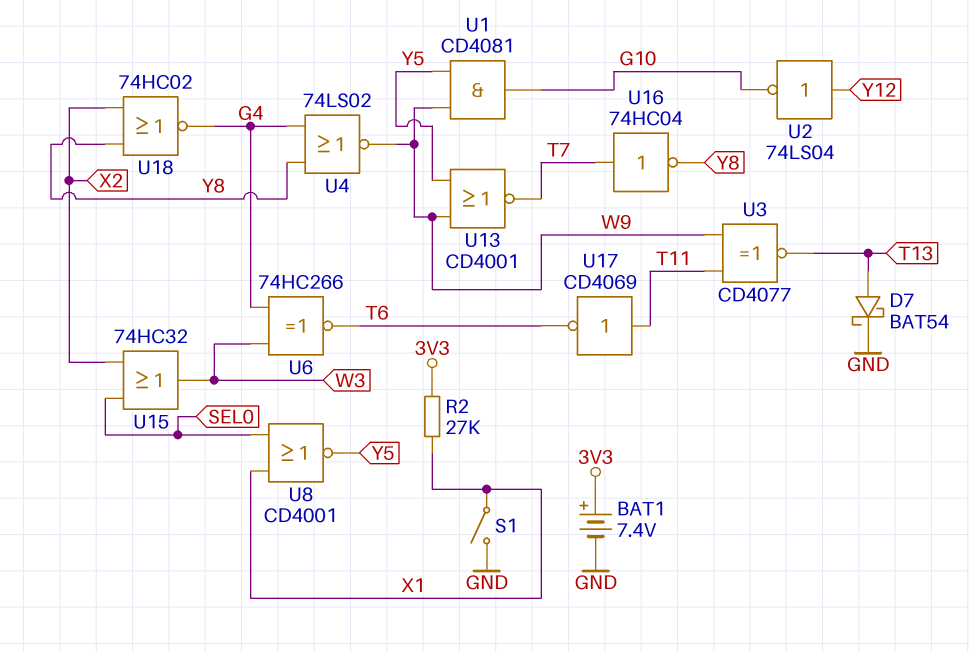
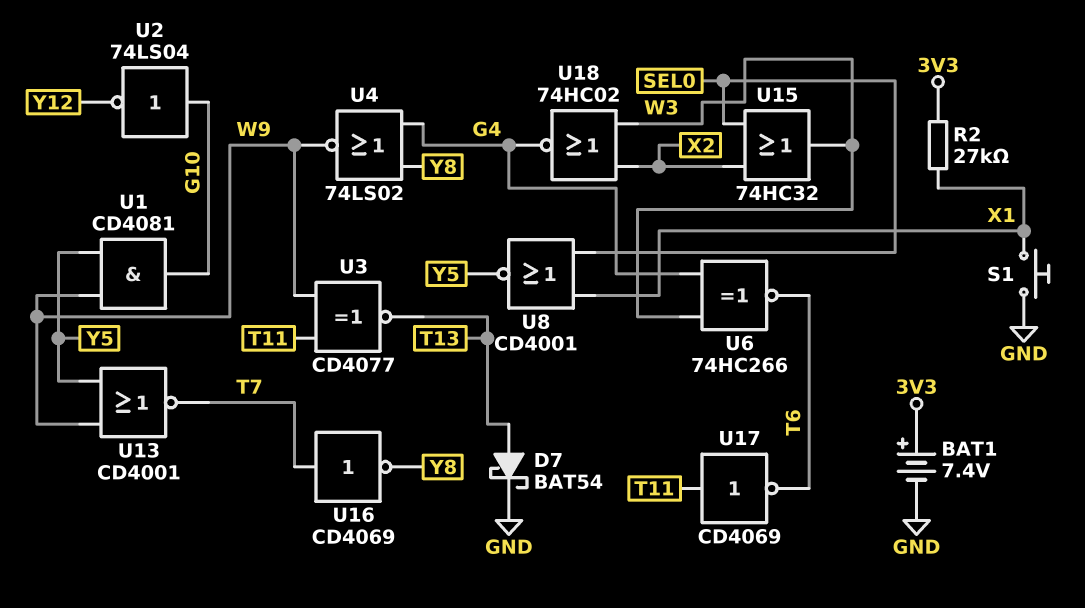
S1: switch (GND, X1) -> button (GND, X1)
U2: NOT 74LS04 (in Y12, out G10) -> NOT 74LS04 (in G10, out Y12)
U16: NOT 74HC04 (in T7, out Y8) -> NOT CD4069 (in T7, out Y8)
U18: NOR 74HC02 (in X2, in Y8, out G4) -> NOR 74HC02 (in W3, in X2, out G4)

